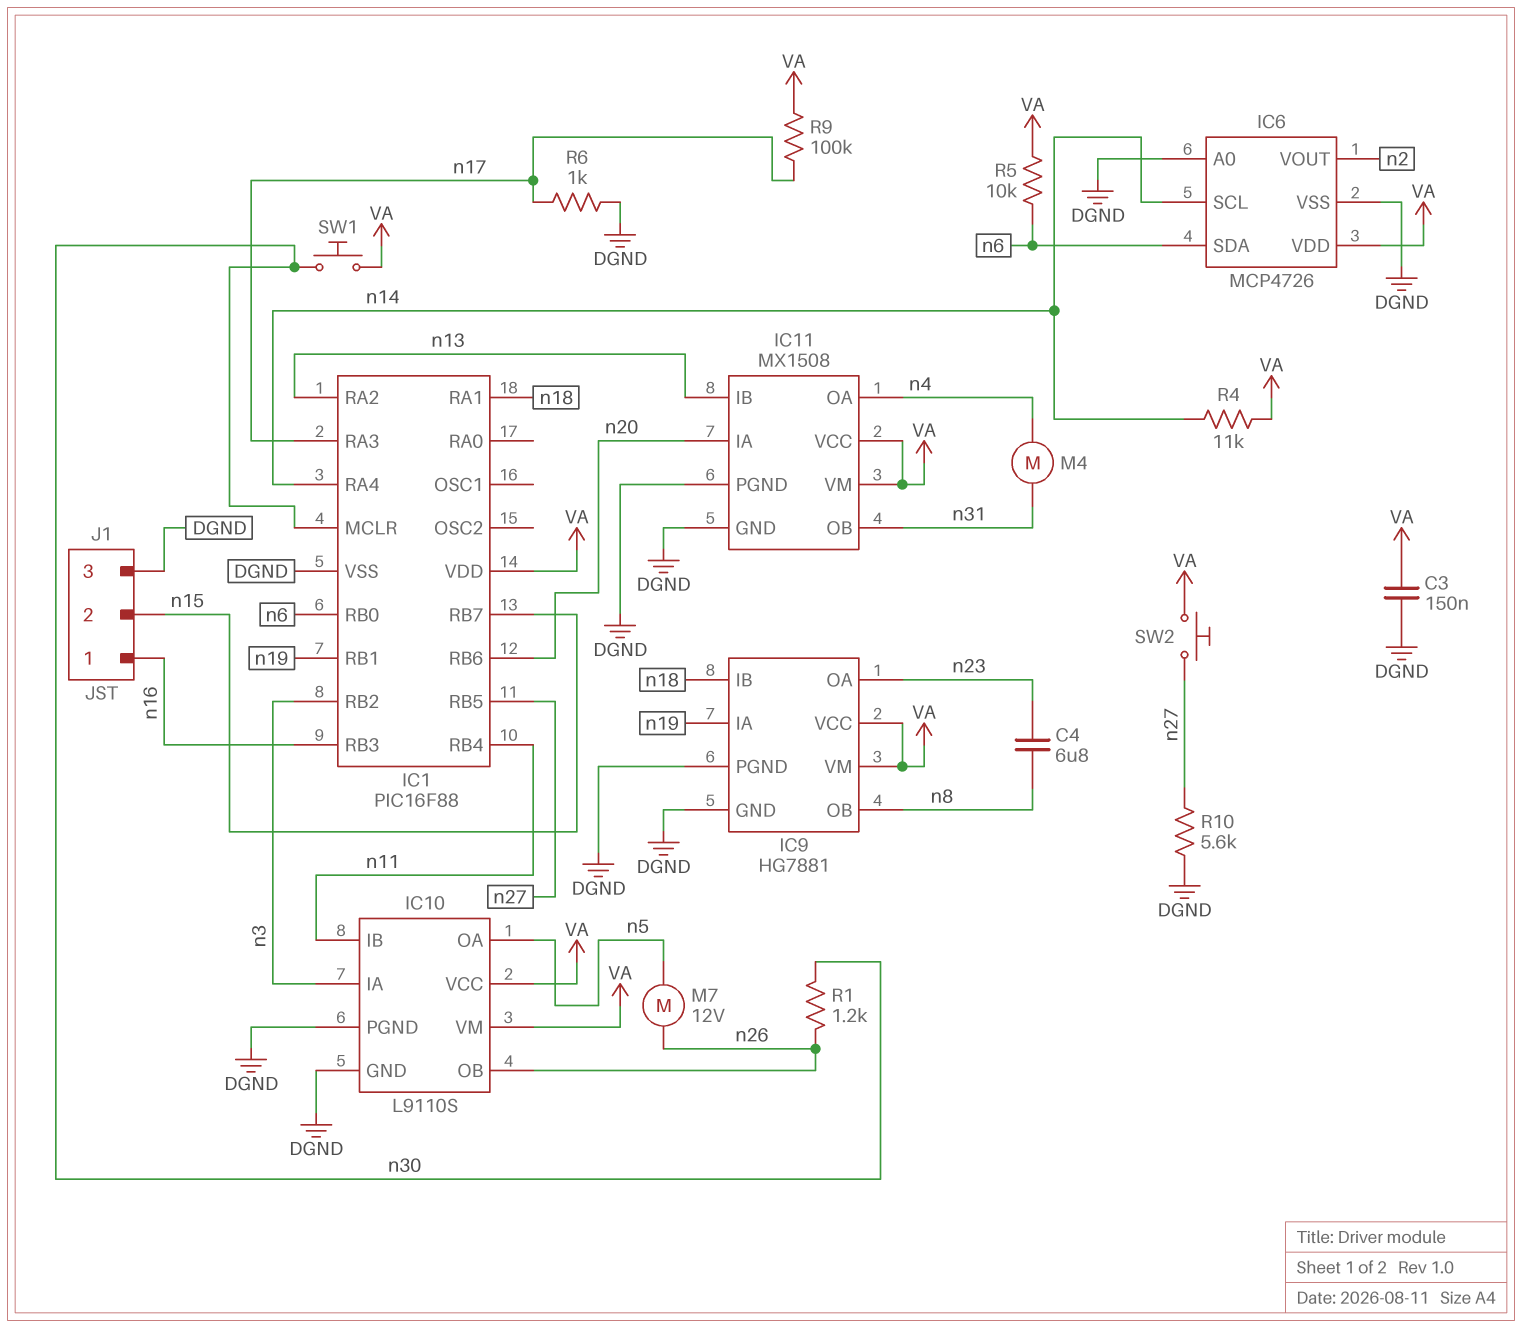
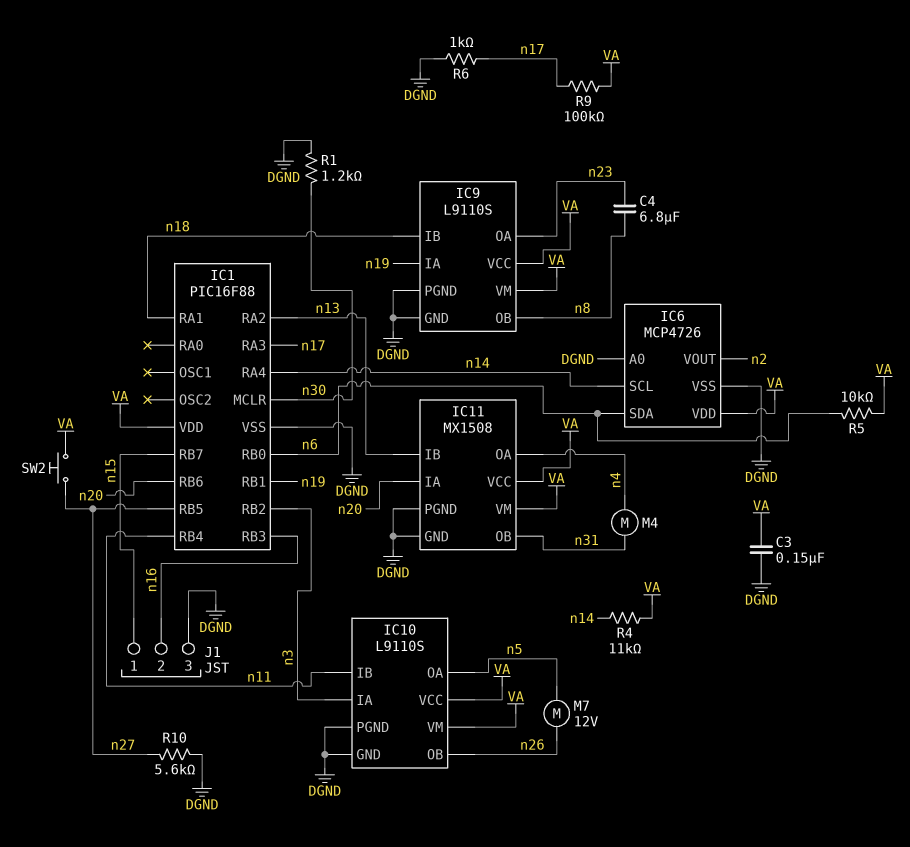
IC9: HG7881 -> L9110S
J1 pin 1: n16 -> n15
J1 pin 2: n15 -> n16
R1: 1.2k (n26, n30) -> 1.2k (DGND, n30)
SW1: button (VA, n30) -> none

